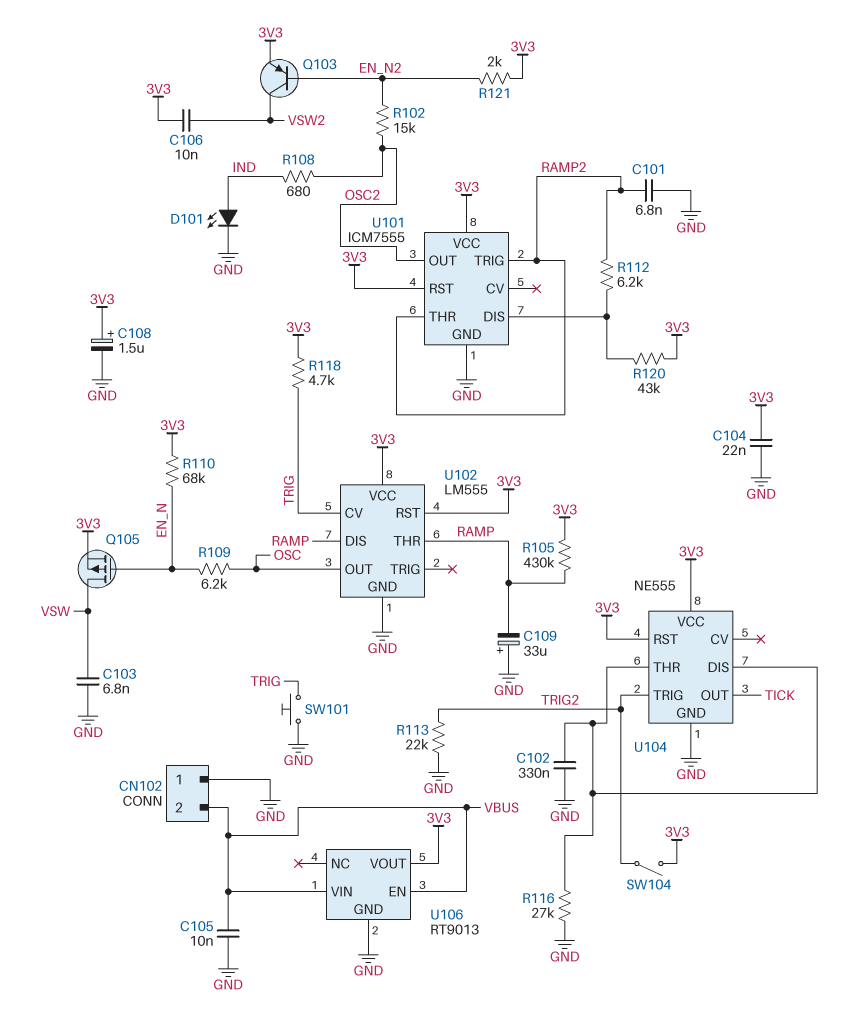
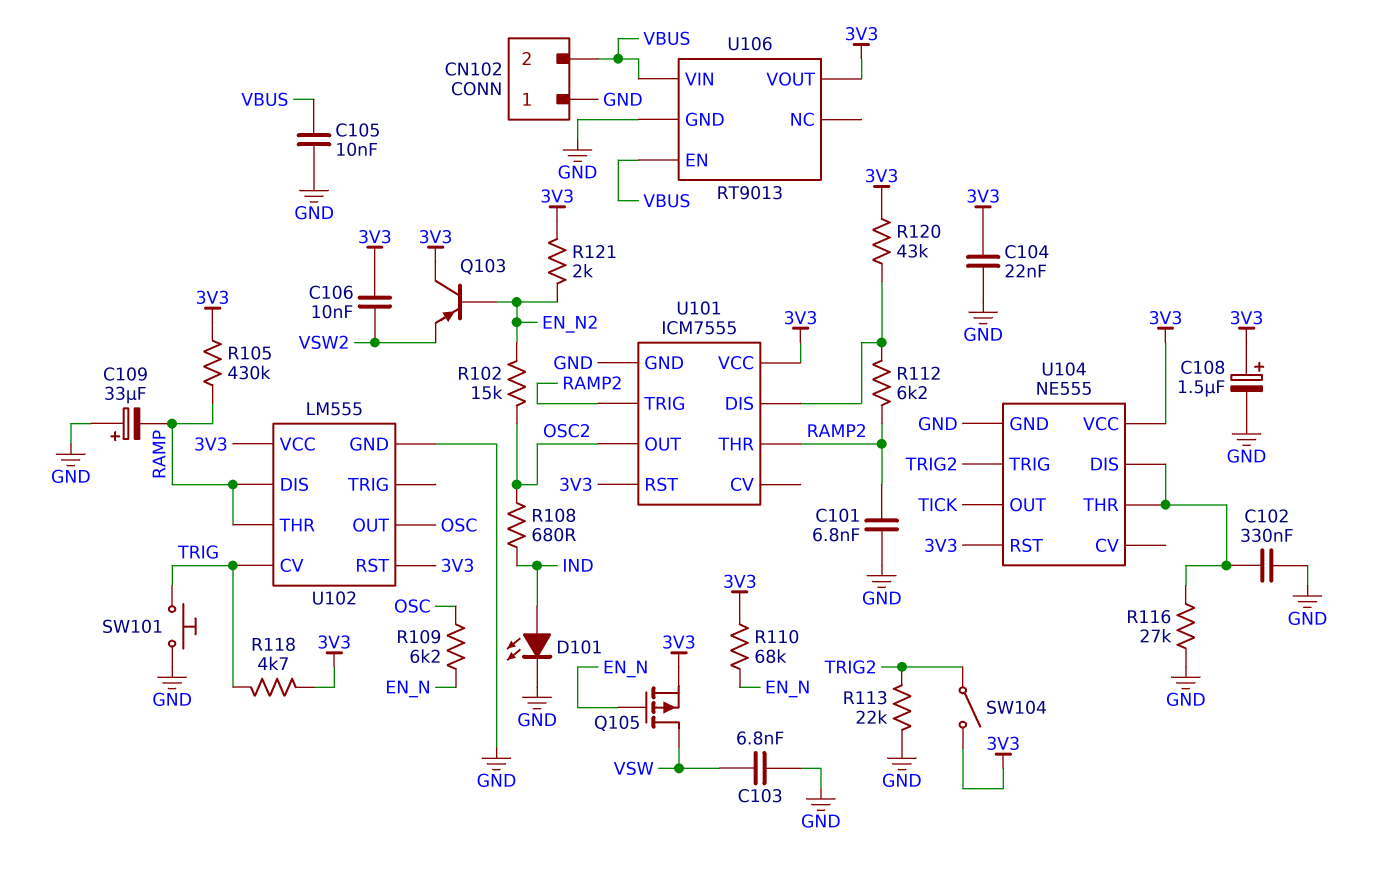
Q103: PNP (B EN_N2, C VSW2, E 3V3) -> PNP (B EN_N2, C 3V3, E VSW2)

